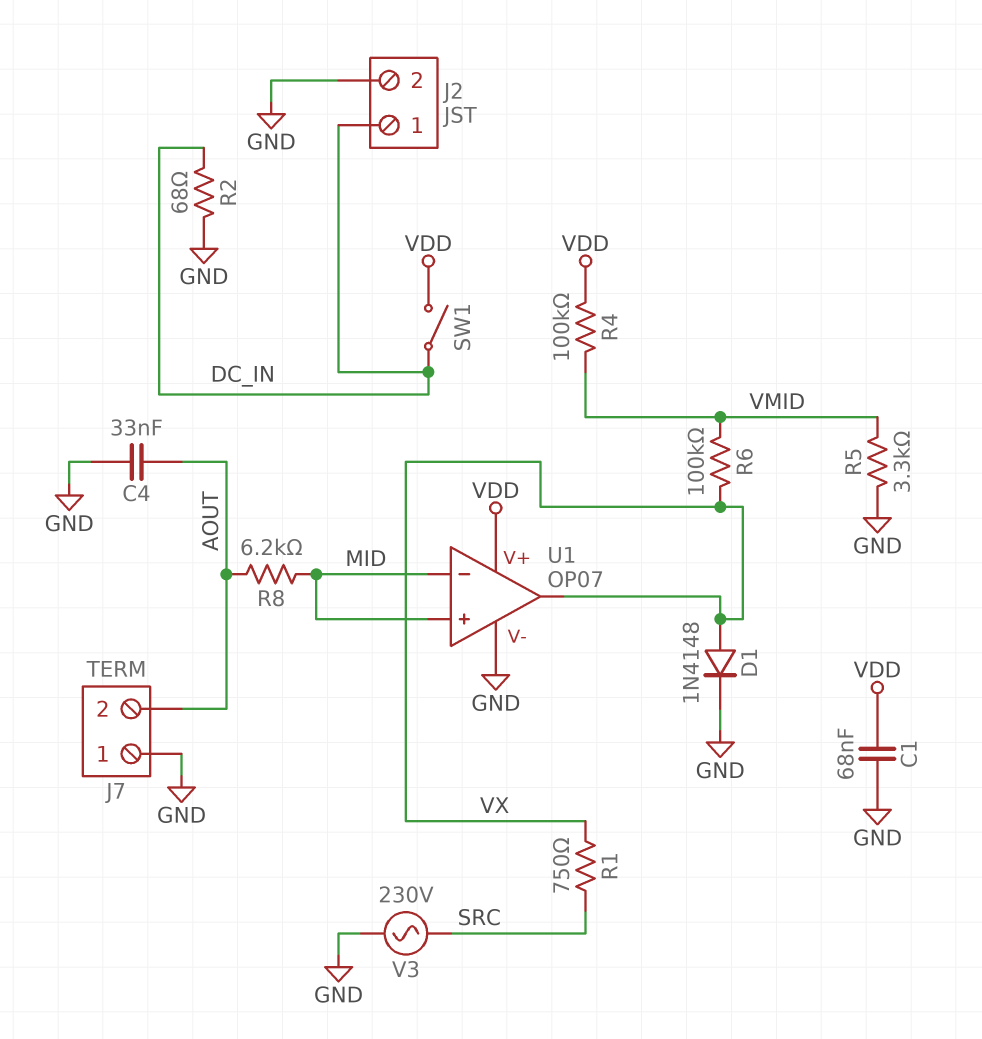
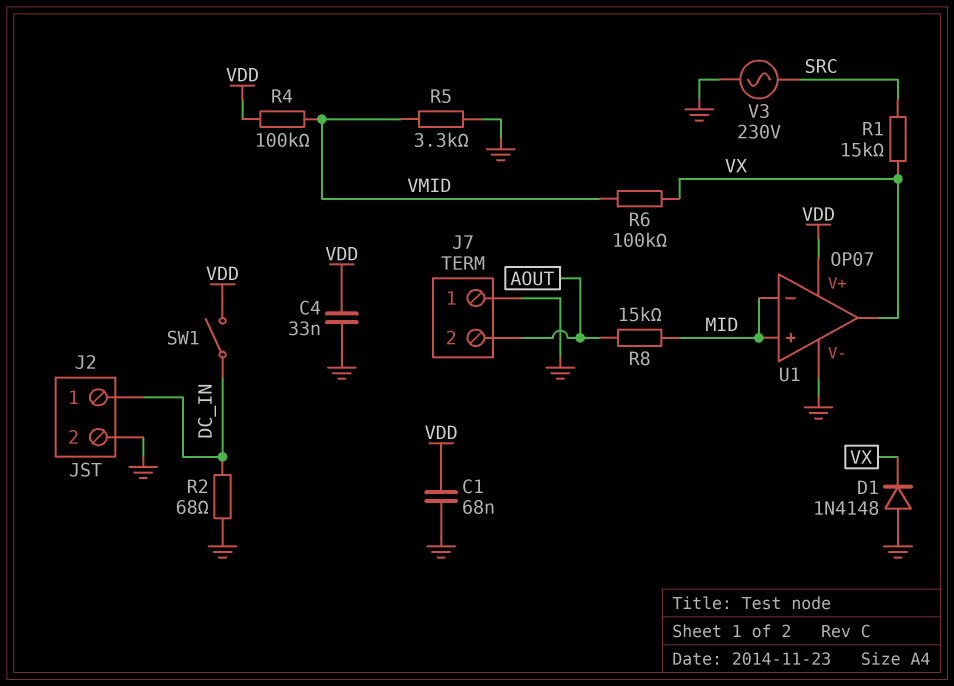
C4: 33nF (AOUT, GND) -> 33nF (GND, VDD)
D1: diode 1N4148 (A VX, K GND) -> diode 1N4148 (A GND, K VX)
R1: 750 (SRC, VX) -> 15k (SRC, VX)
R8: 6.2k (AOUT, MID) -> 15k (AOUT, MID)

